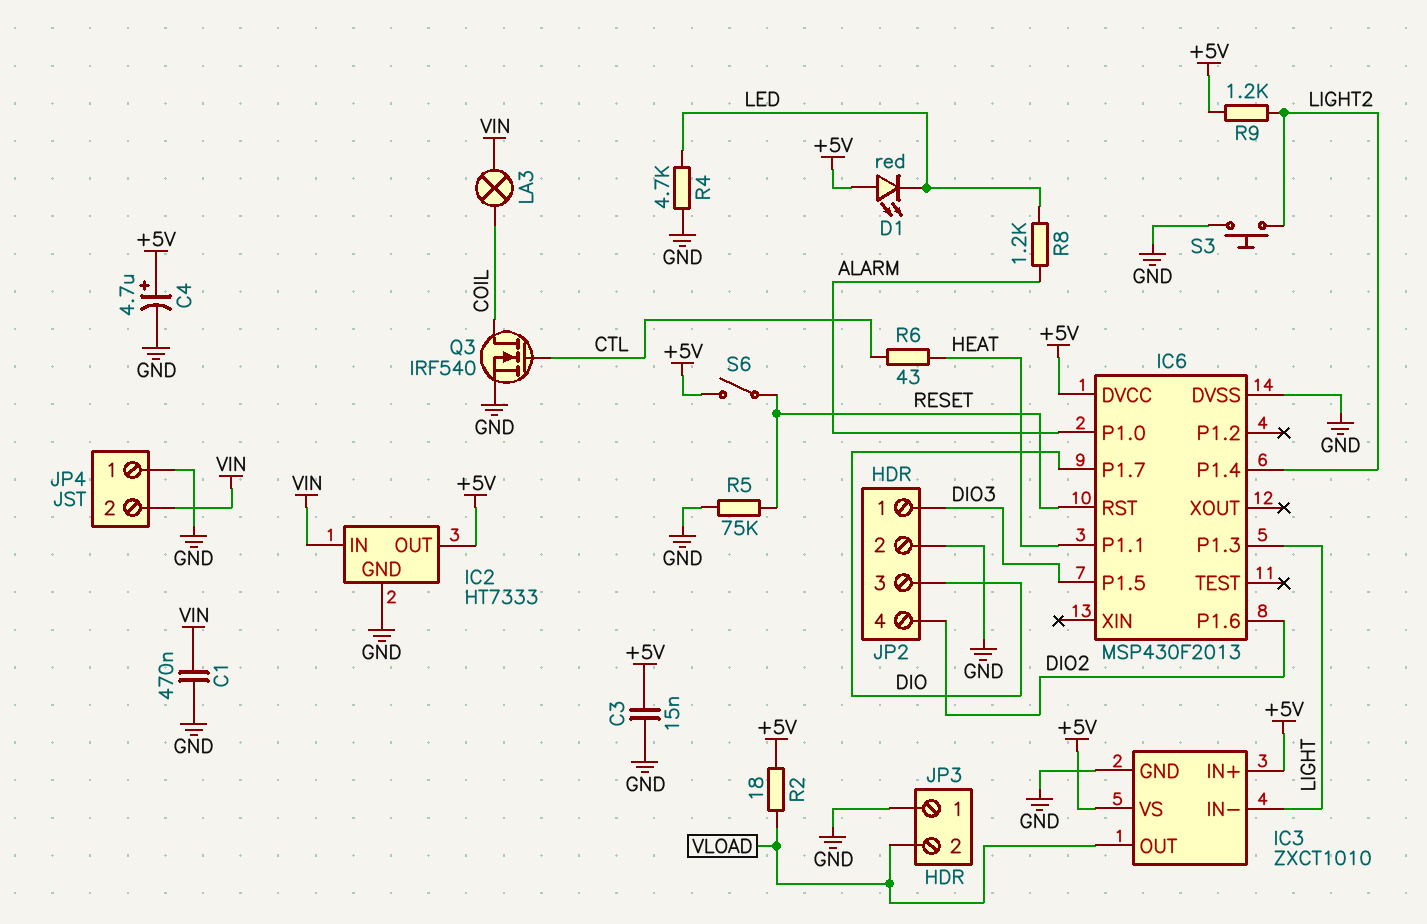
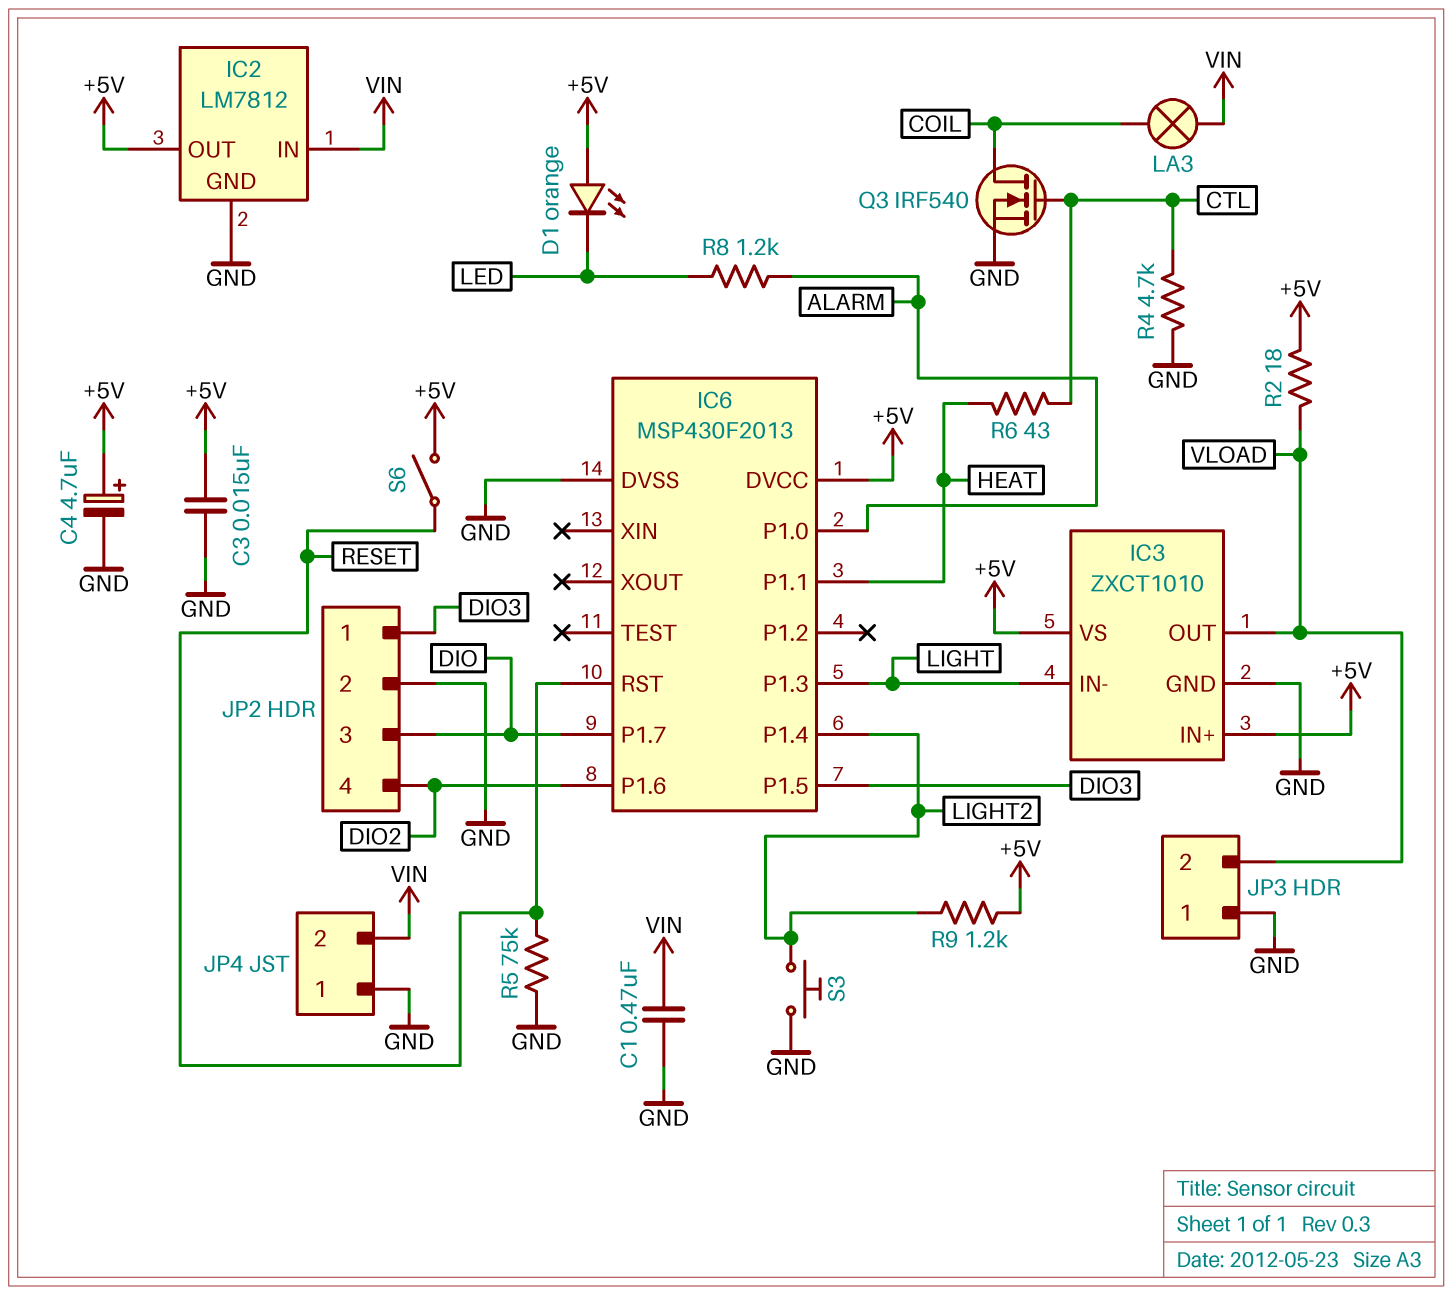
D1: LED red (A +5V, K LED) -> LED orange (A +5V, K LED)
IC2: HT7333 -> LM7812
R4: 4.7k (GND, LED) -> 4.7k (CTL, GND)

